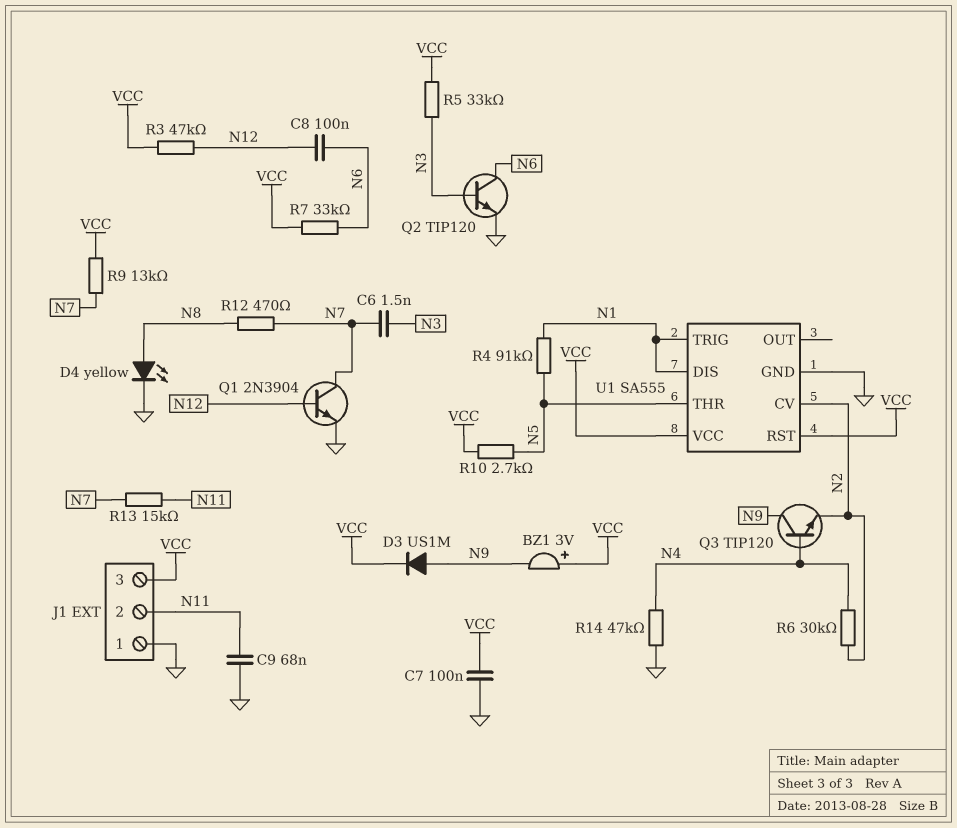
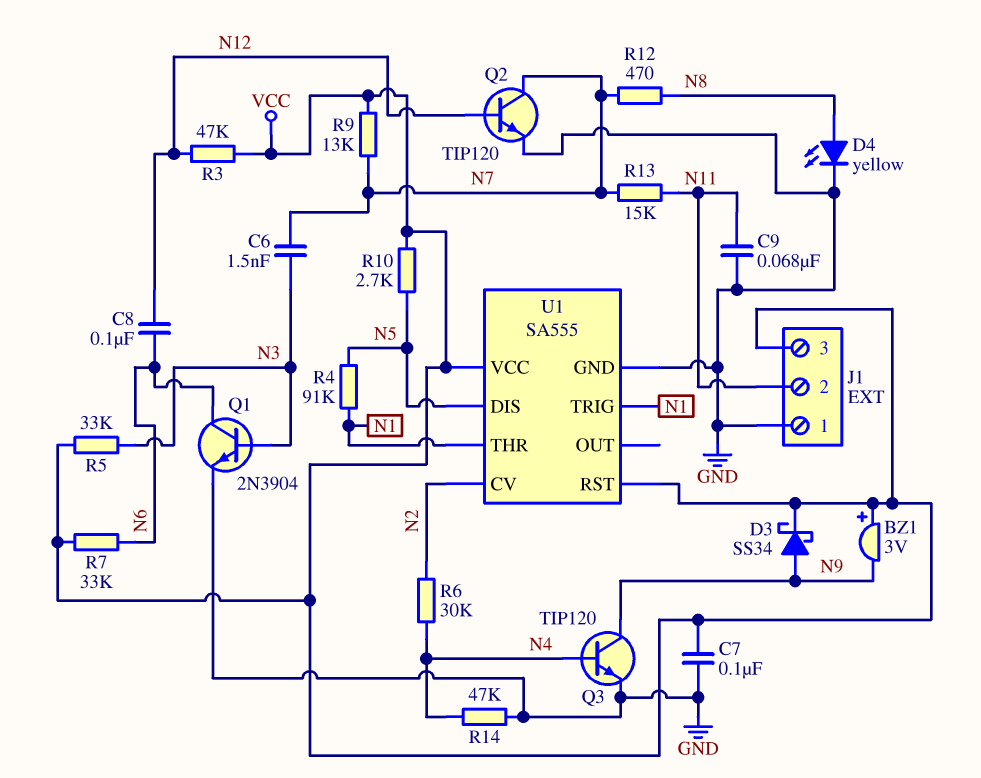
D3: diode US1M (A N9, K VCC) -> schottky SS34 (A N9, K VCC)
Q1: NPN 2N3904 (B N12, C N7, E GND) -> NPN 2N3904 (B N3, C N6, E GND)
Q2: NPN TIP120 (B N3, C N6, E GND) -> NPN TIP120 (B N12, C N7, E GND)
Q3: NPN TIP120 (B N4, C N9, E N2) -> NPN TIP120 (B N4, C N9, E GND)
U1 pin DIS: N1 -> N5
U1 pin THR: N5 -> N1

